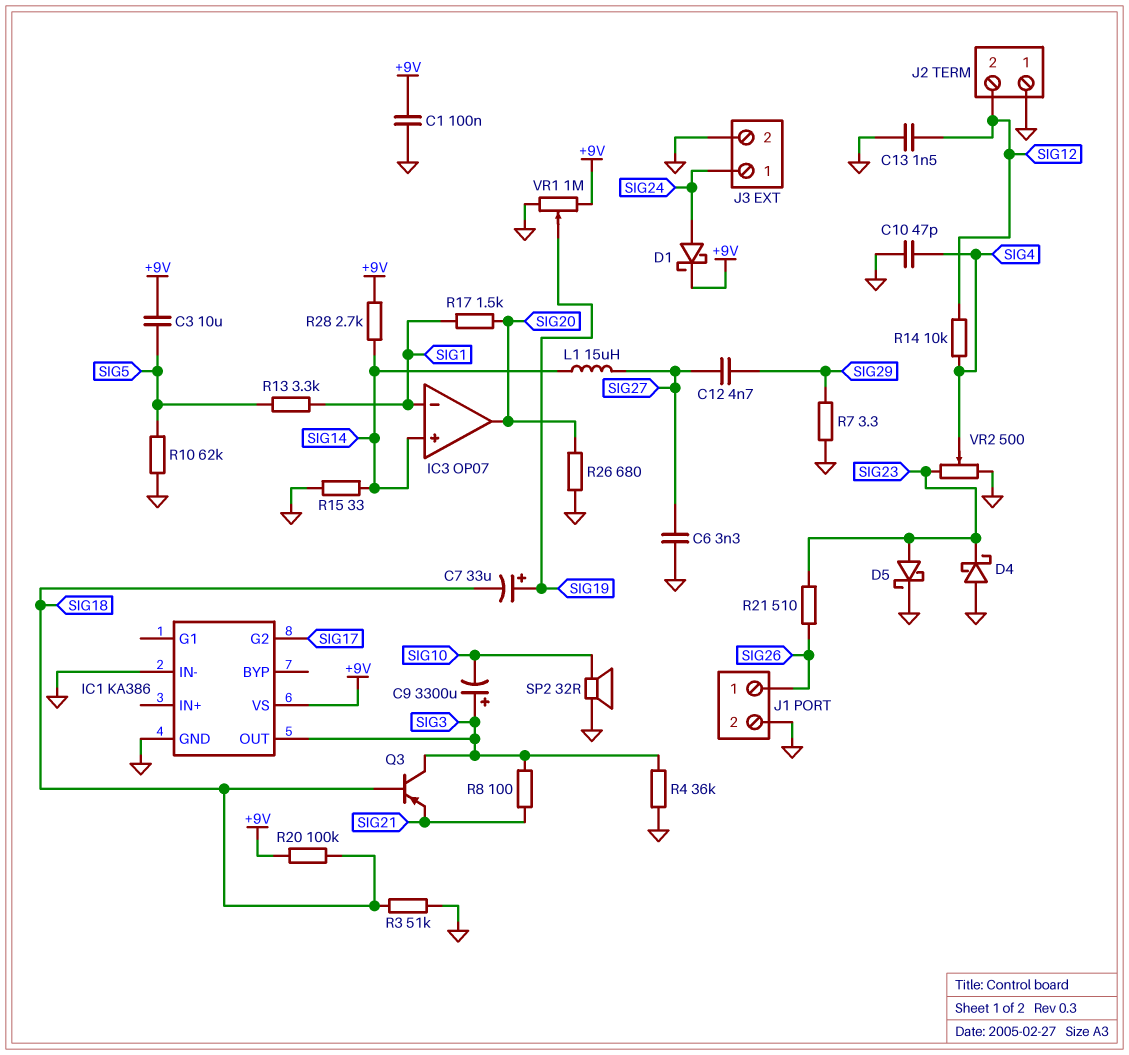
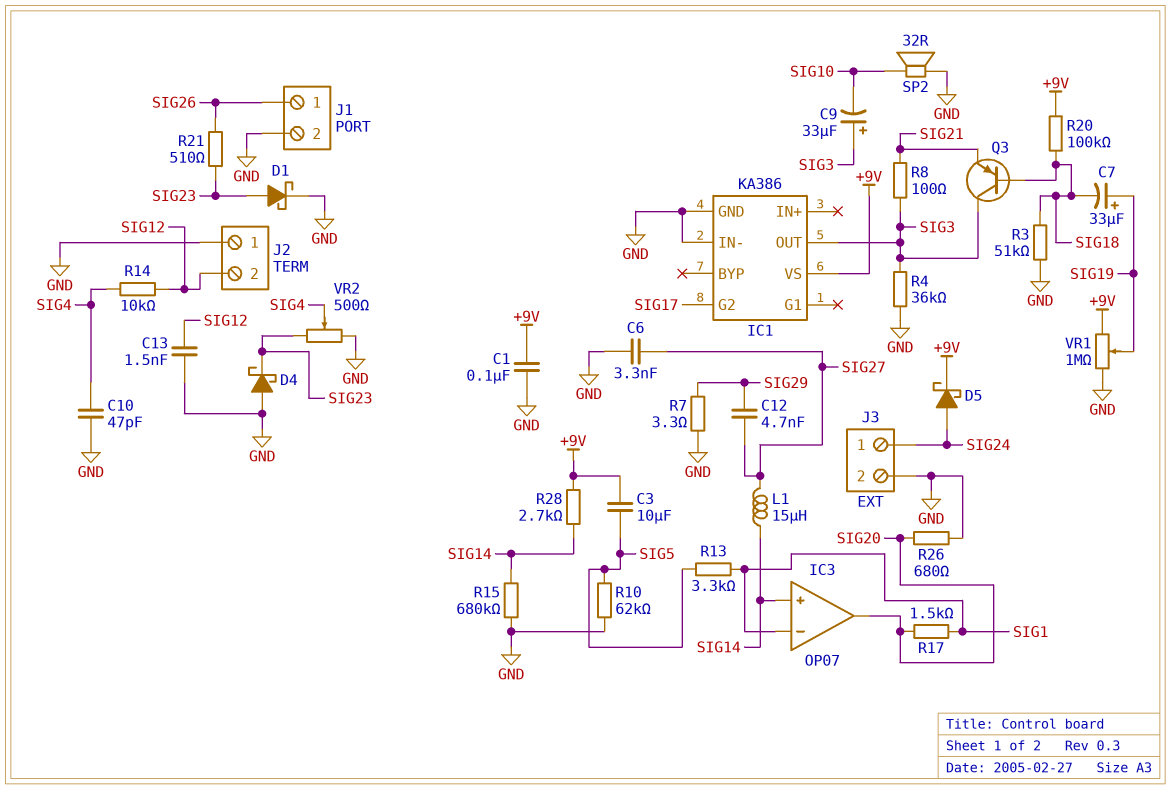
C9: 3300uF (plus SIG3, minus SIG10) -> 33uF (plus SIG3, minus SIG10)
D1: schottky (A SIG24, K +9V) -> schottky (A SIG23, K GND)
D5: schottky (A SIG23, K GND) -> schottky (A SIG24, K +9V)
R15: 33 (GND, SIG14) -> 680k (GND, SIG14)

